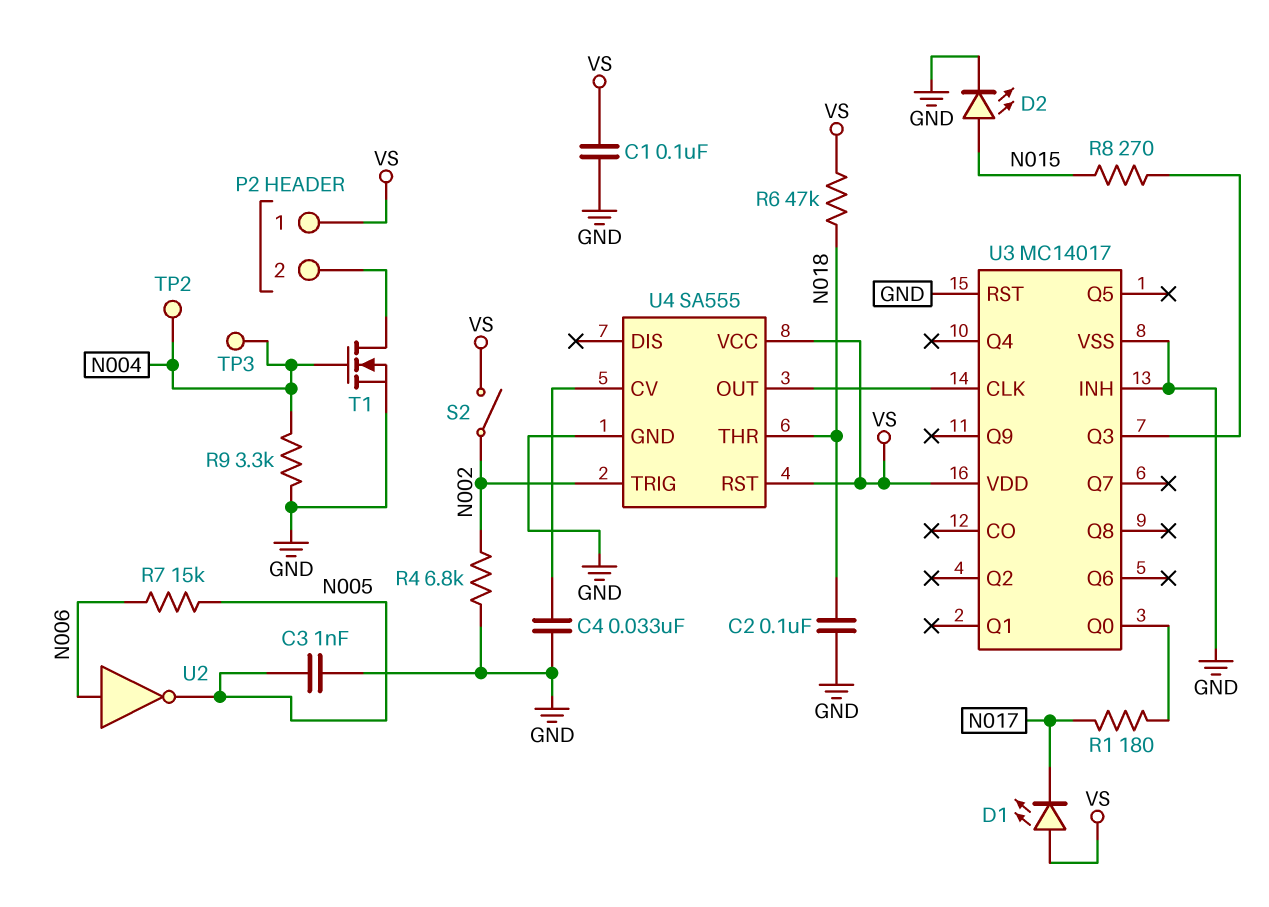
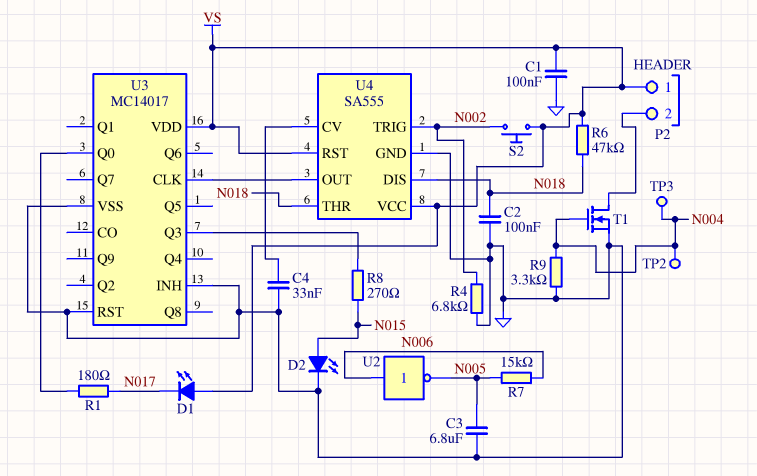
C3: 1nF (GND, N005) -> 6.8uF (GND, N005)
S2: switch (N002, VS) -> button (N002, VS)
U4 pin DIS: none -> N018

